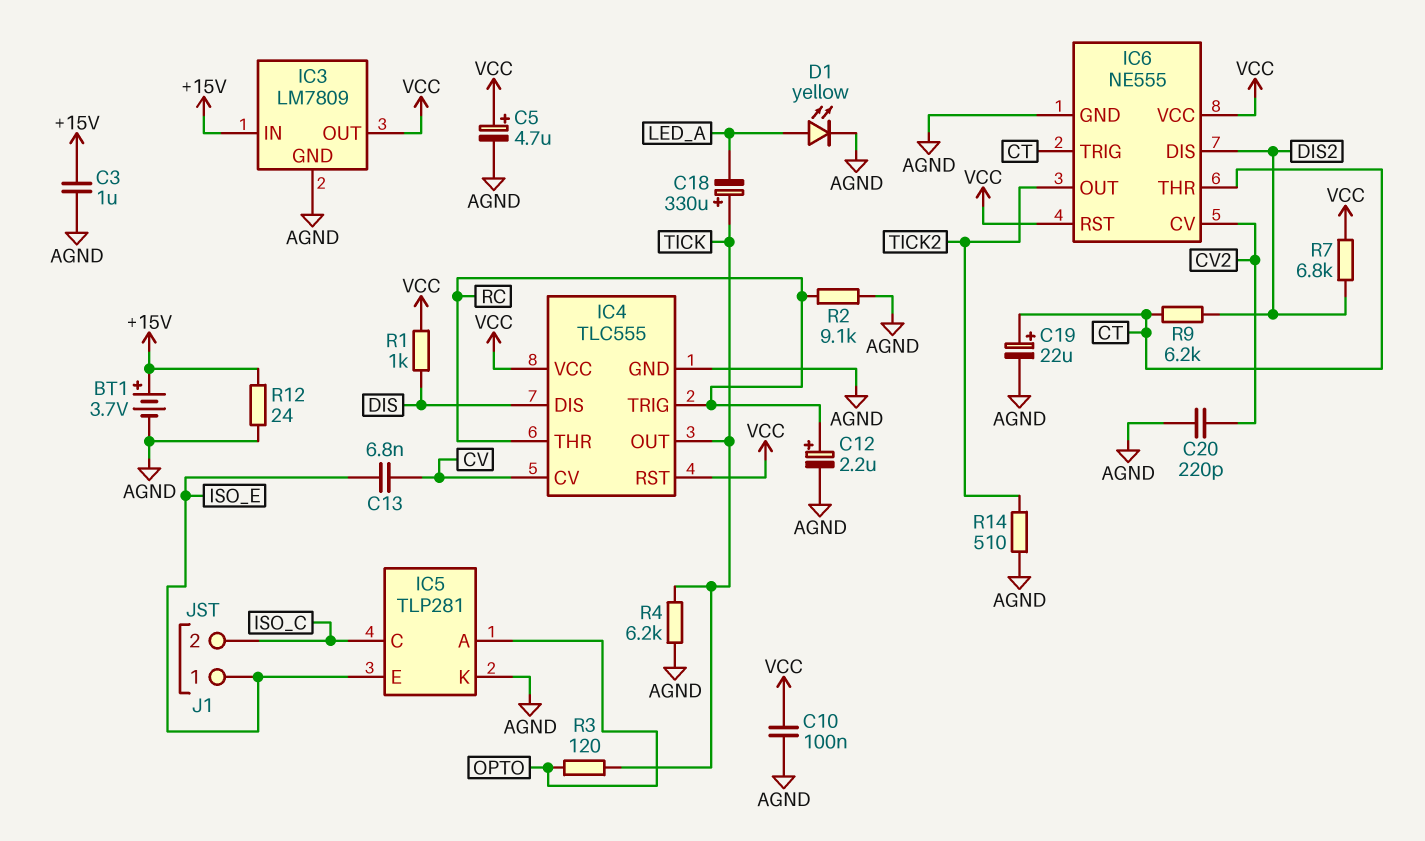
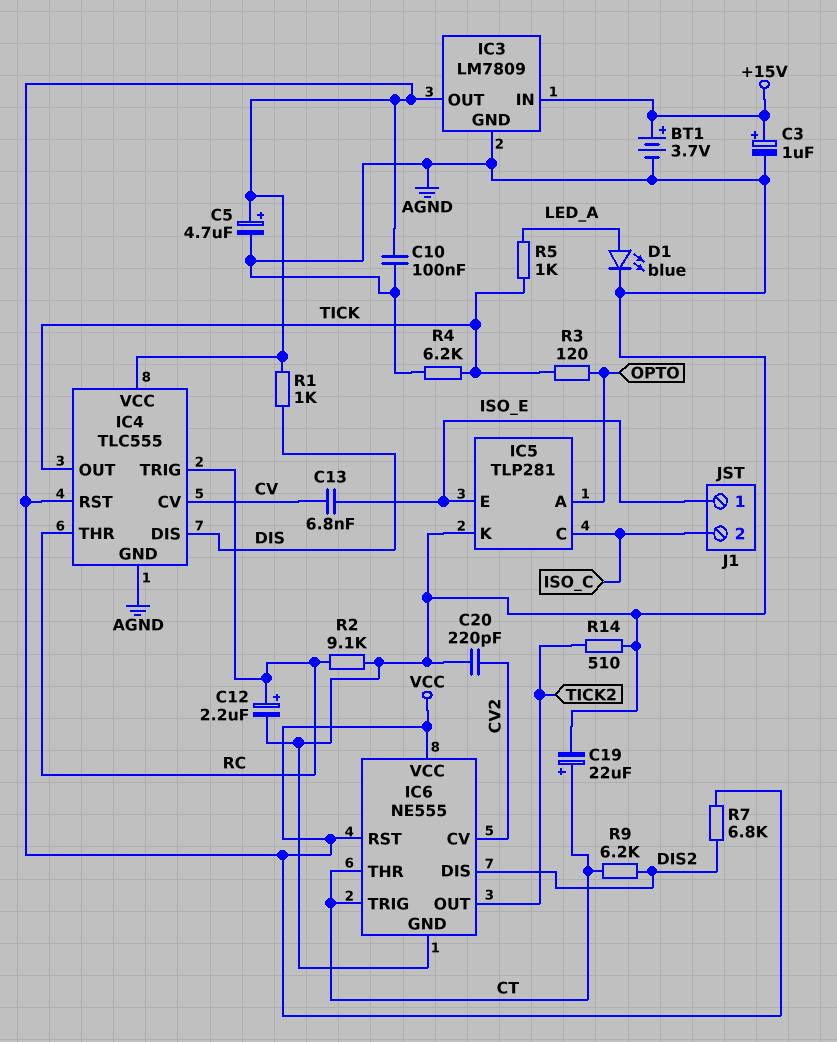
C3: 1uF (+15V, AGND) -> 1uF (plus +15V, minus AGND)
C18: 330uF (plus TICK, minus LED_A) -> none
D1: LED yellow (A LED_A, K AGND) -> LED blue (A LED_A, K AGND)
R5: none -> 1k (LED_A, TICK)
R12: 24 (+15V, AGND) -> none

